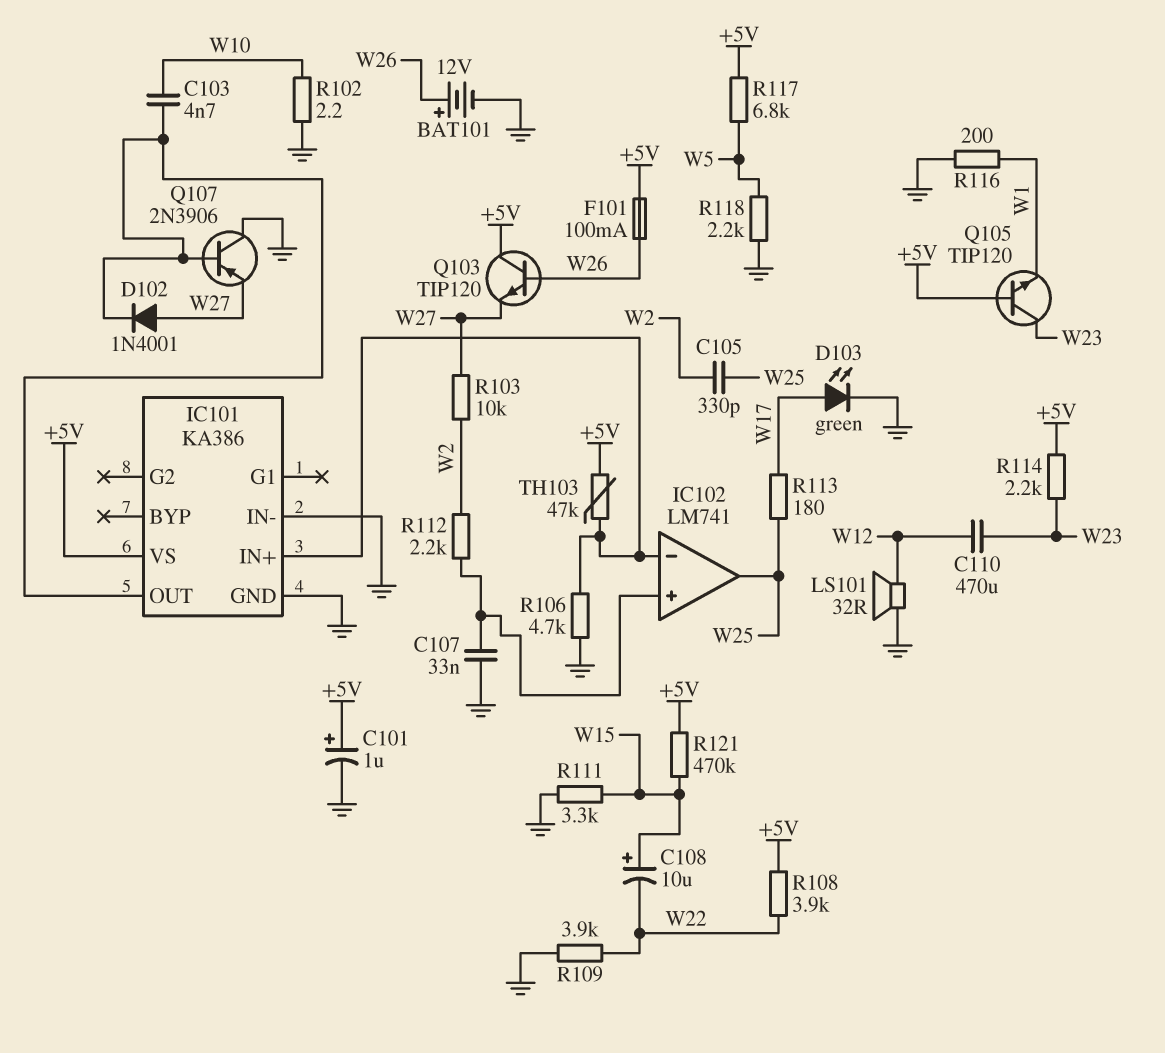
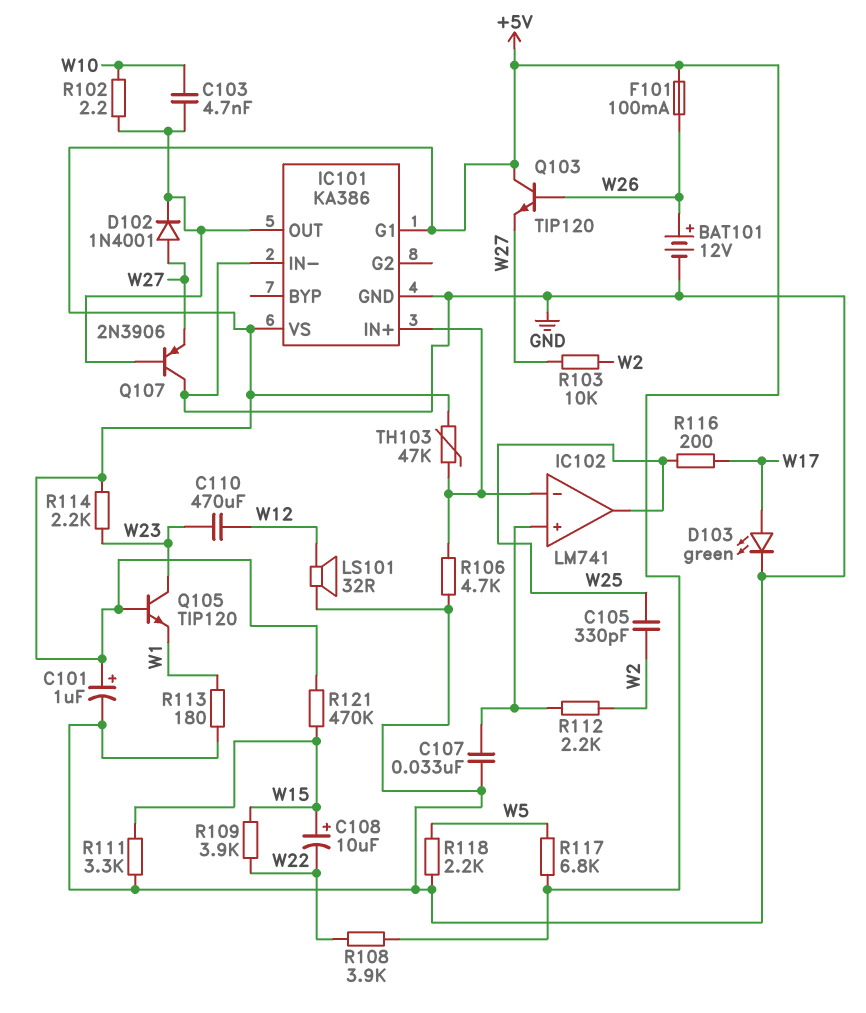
IC101 pin G1: none -> +5V
R102: 2.2 (GND, W10) -> 2.2 (IC101/OUT, W10)
R109: 3.9k (GND, W22) -> 3.9k (W15, W22)
R113: 180 (W17, W25) -> 180 (GND, W1)
R116: 200 (GND, W1) -> 200 (W17, W25)

